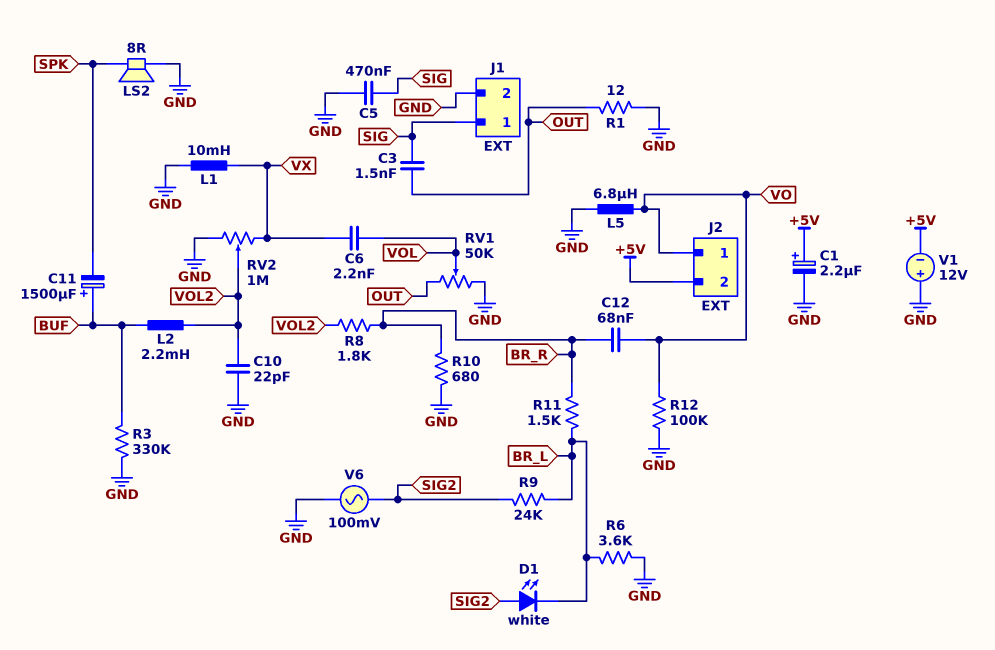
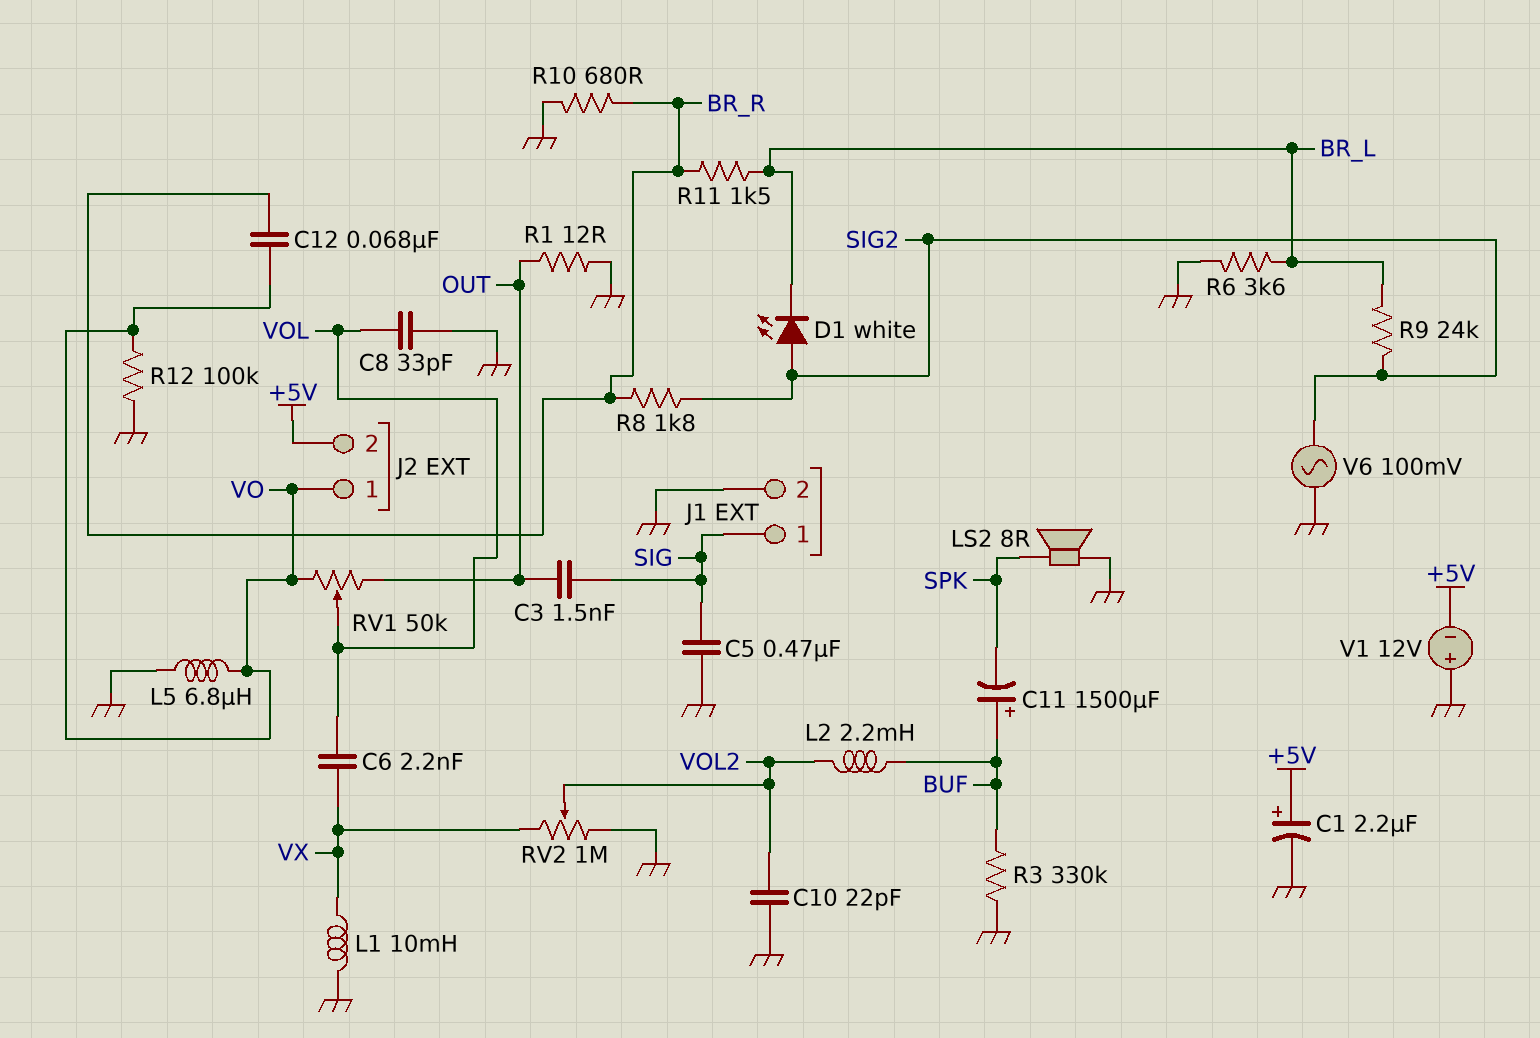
C8: none -> 33pF (GND, VOL)
R8: 1.8k (BR_R, VOL2) -> 1.8k (BR_R, SIG2)
RV1: 50k (GND, OUT, wiper VOL) -> 50k (OUT, VO, wiper VOL)

